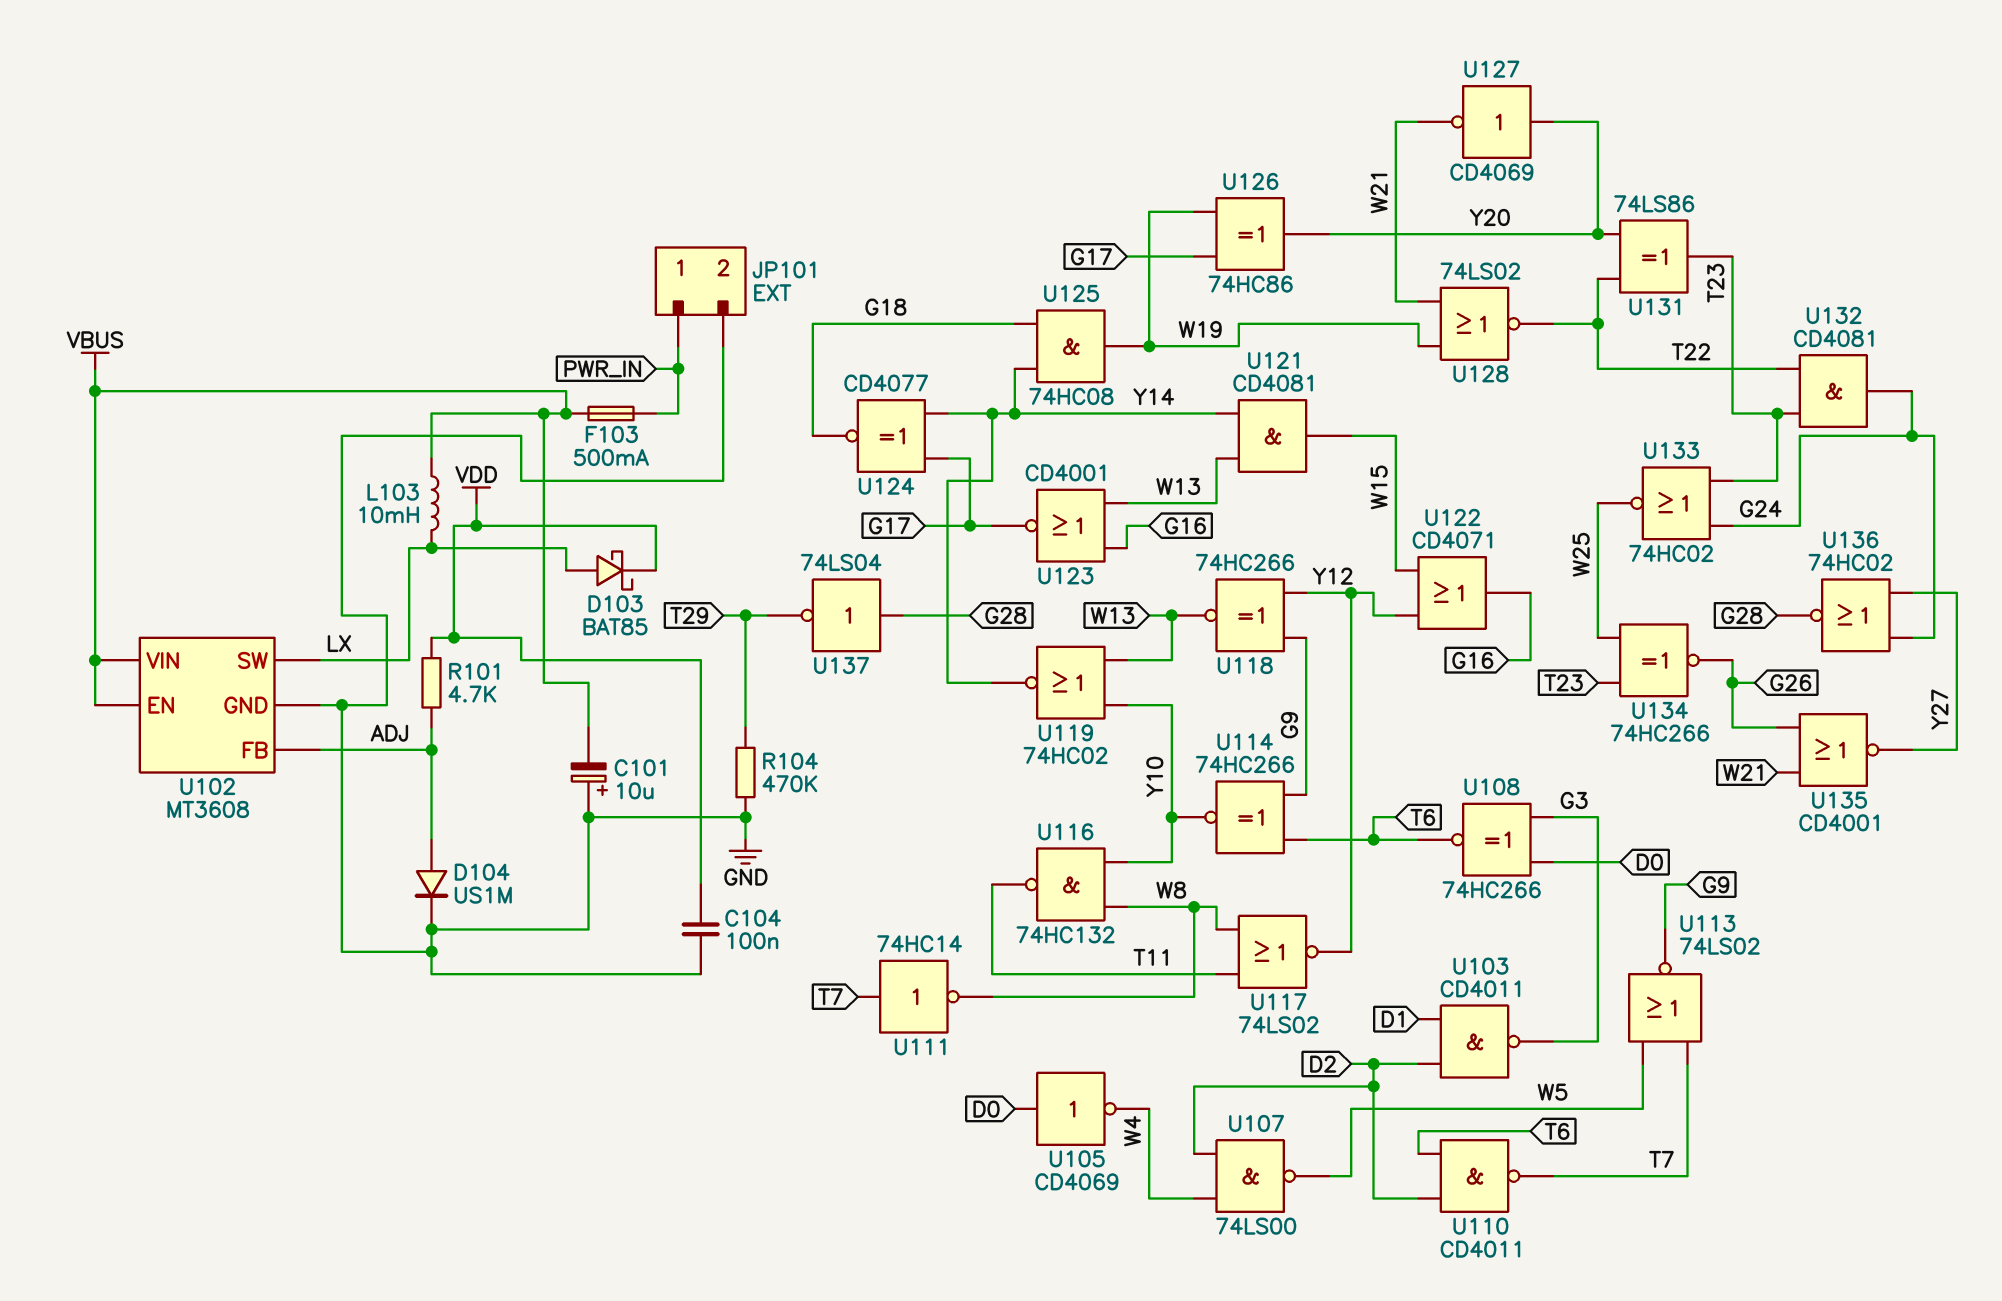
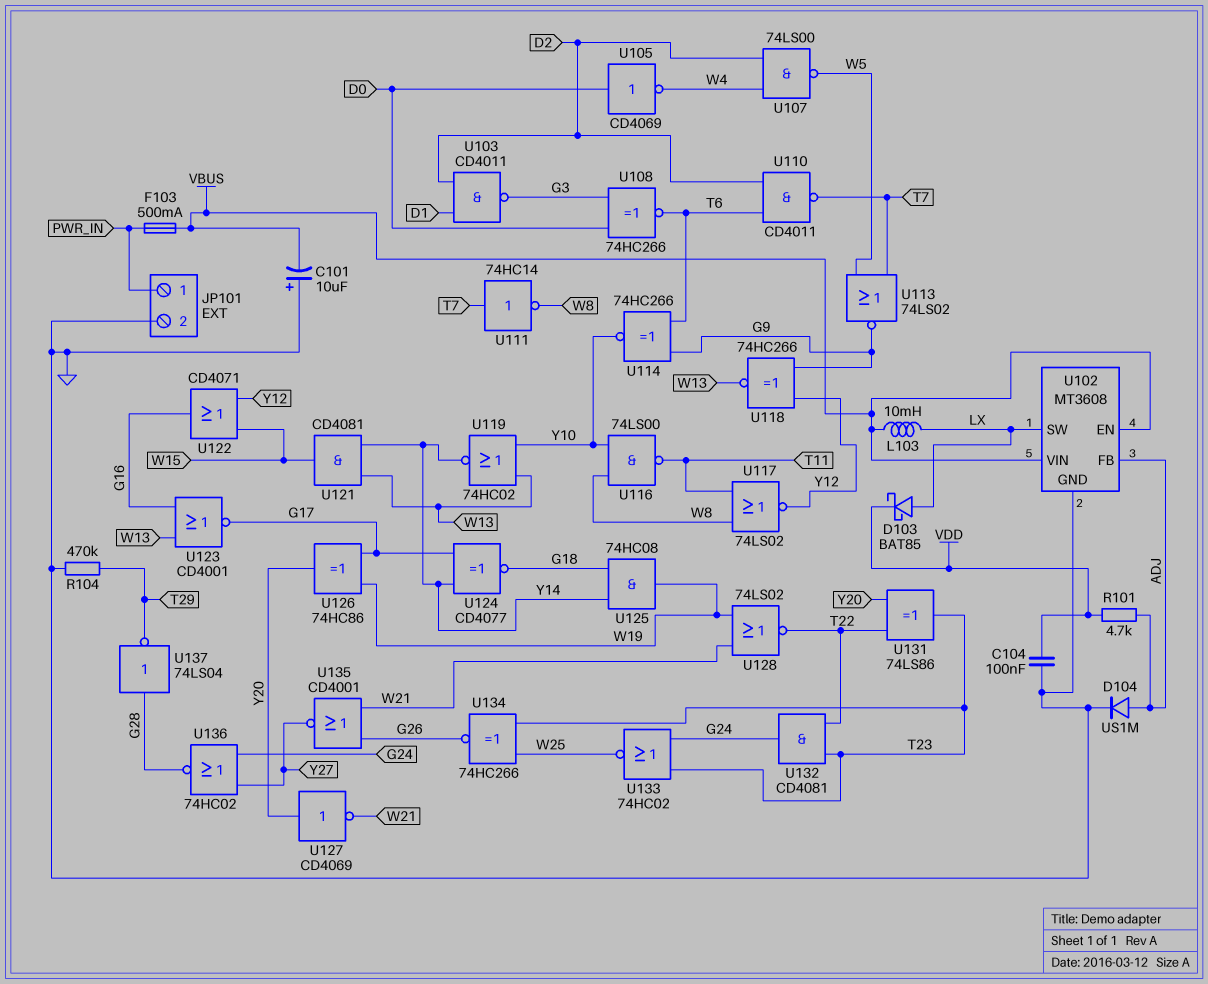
U116: NAND 74HC132 (in W8, in Y10, out T11) -> NAND 74LS00 (in W8, in Y10, out T11)

